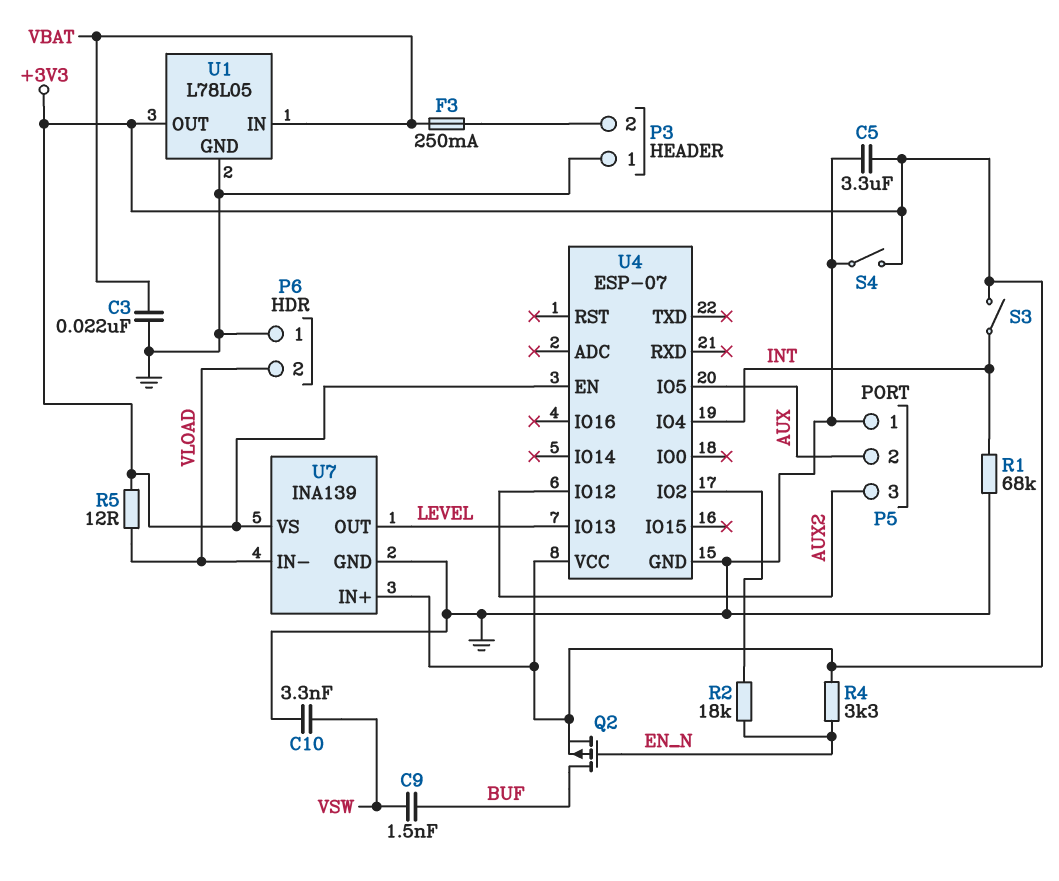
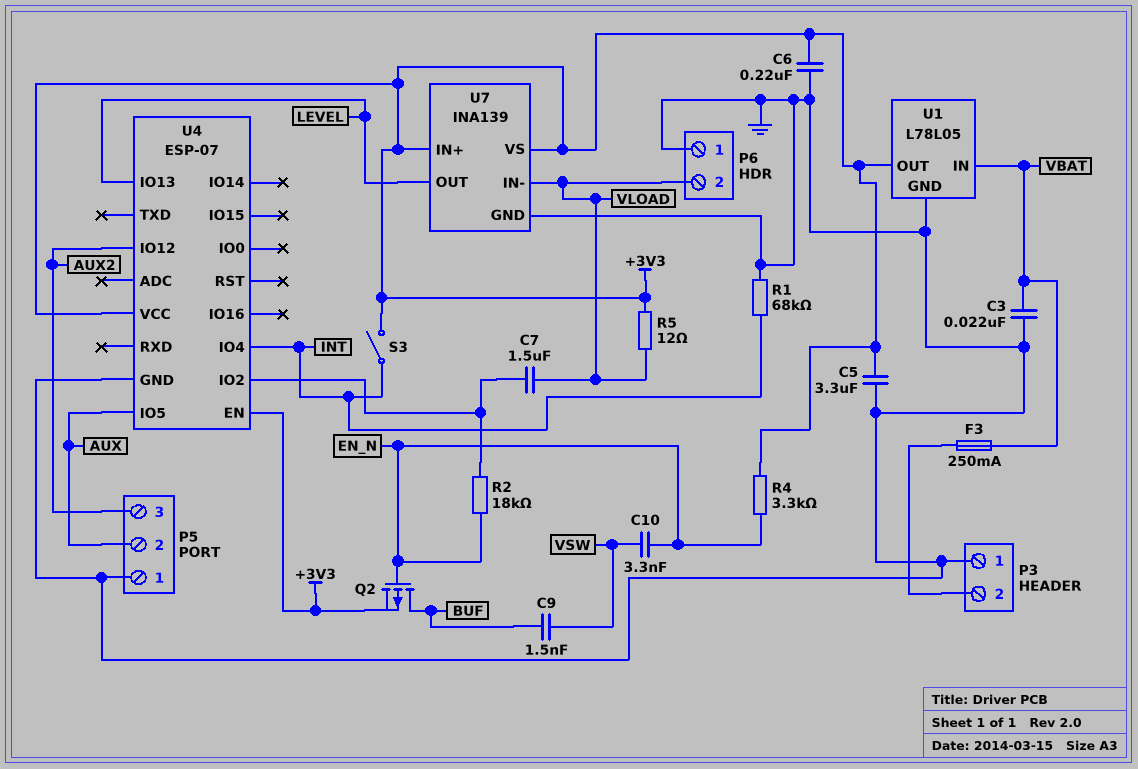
C6: none -> 220nF (+3V3, GND)
C7: none -> 1.5uF (U4/IO2, VLOAD)
C10: 3.3nF (GND, VSW) -> 3.3nF (EN_N, VSW)
S4: switch (+3V3, GND) -> none

